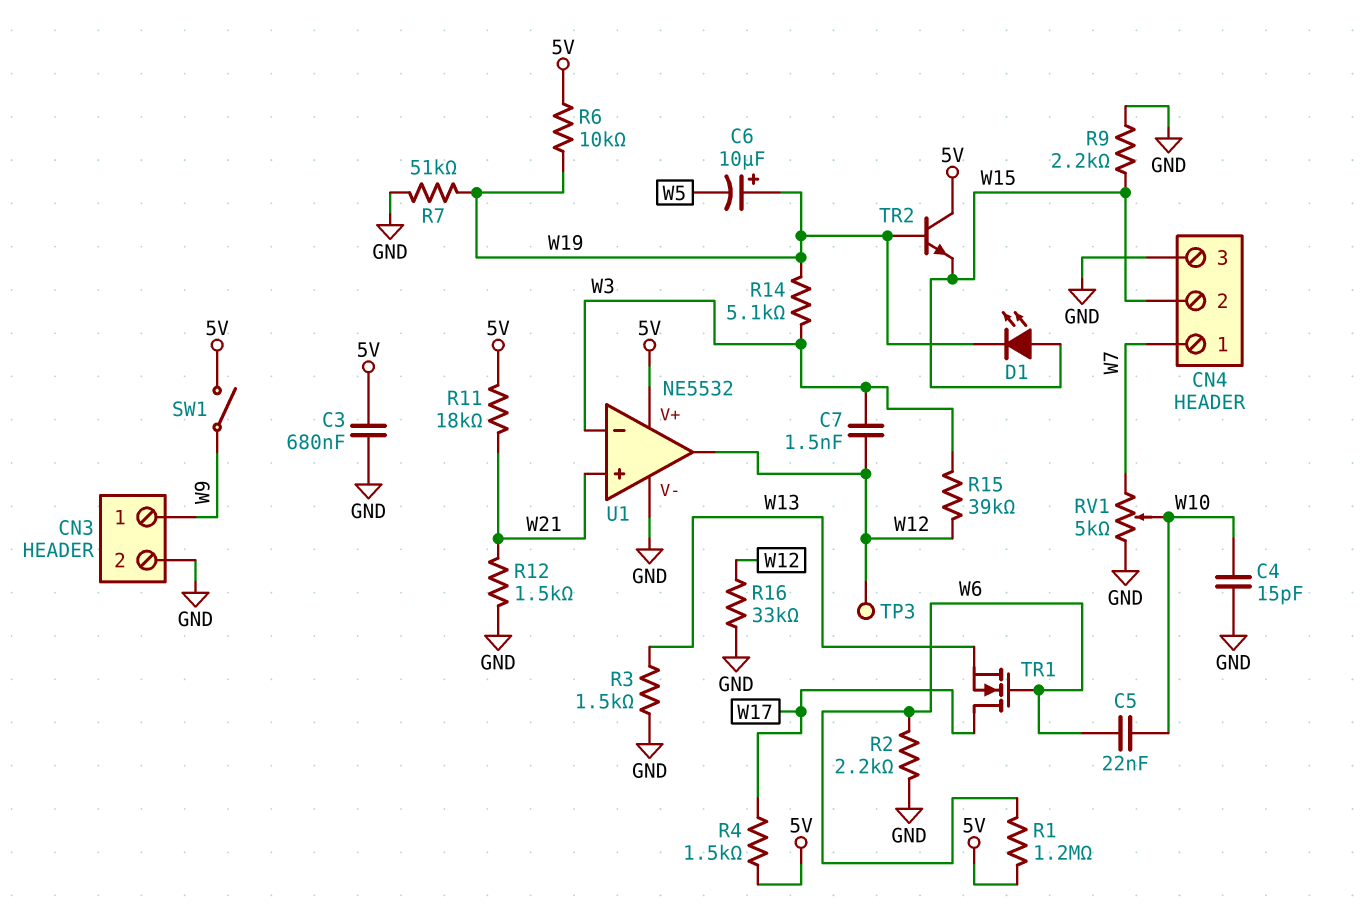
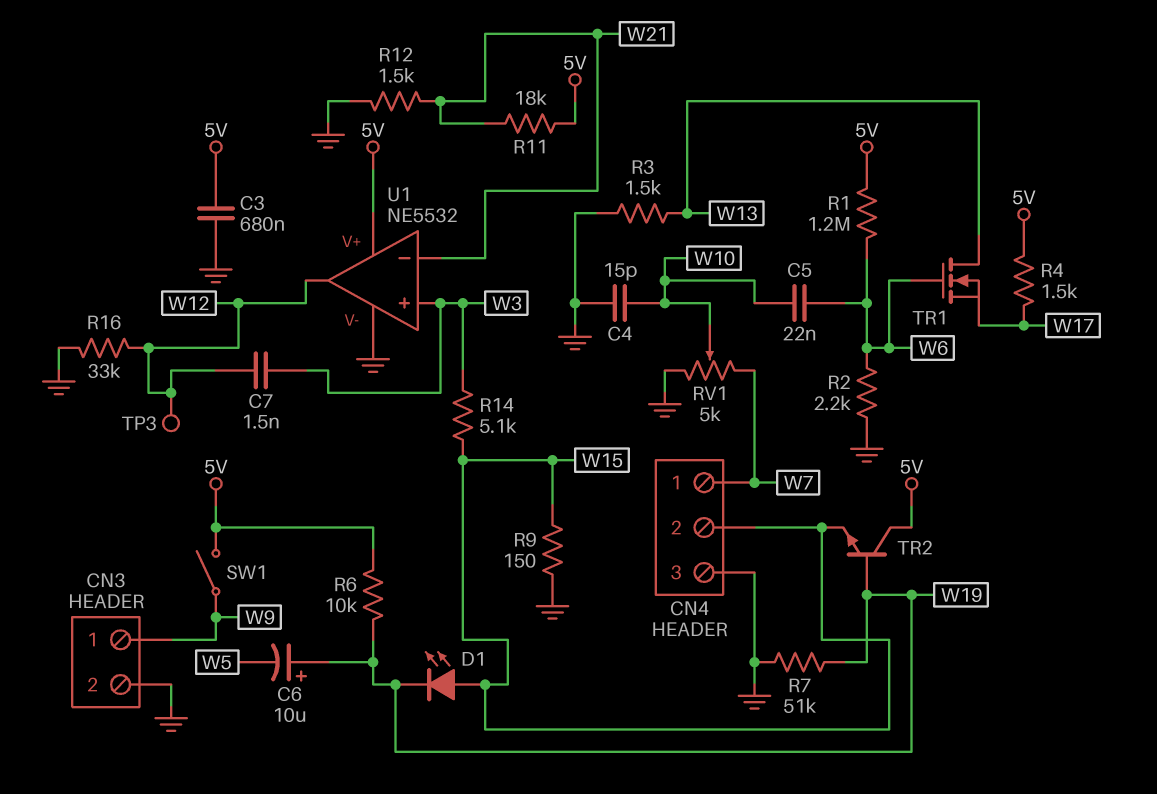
R9: 2.2k (GND, W15) -> 150 (GND, W15)
R14: 5.1k (W3, W19) -> 5.1k (W3, W15)
R15: 39k (W3, W12) -> none
TR1: NMOS (G W6, D W17, S W13) -> NMOS (G W6, D W13, S W17)
U1 pin in+: W21 -> W3
U1 pin in-: W3 -> W21

